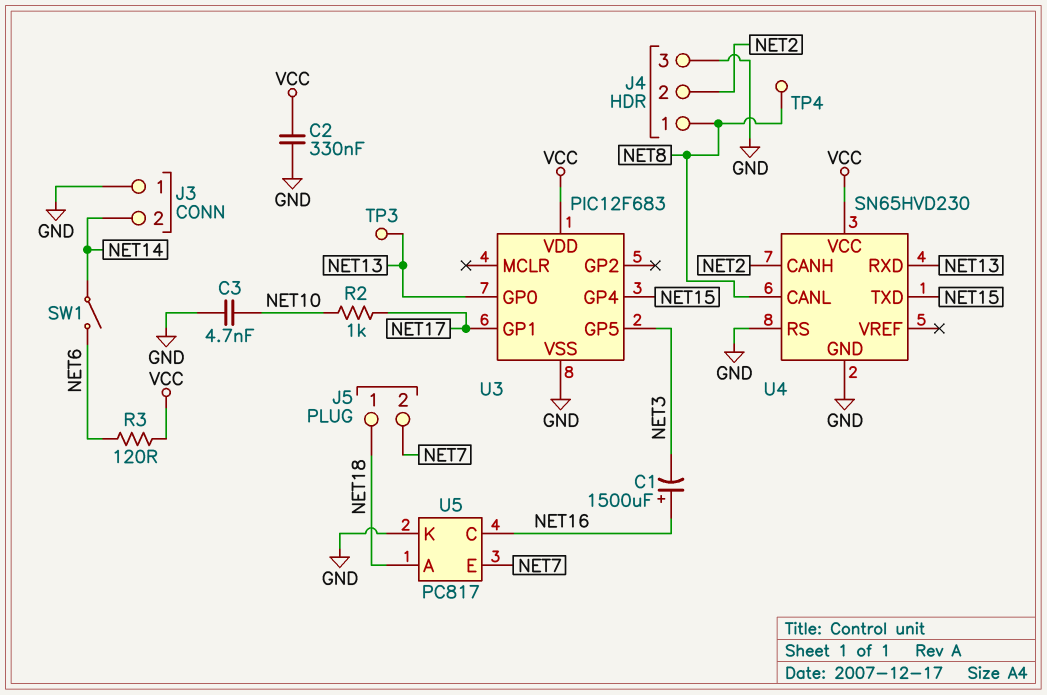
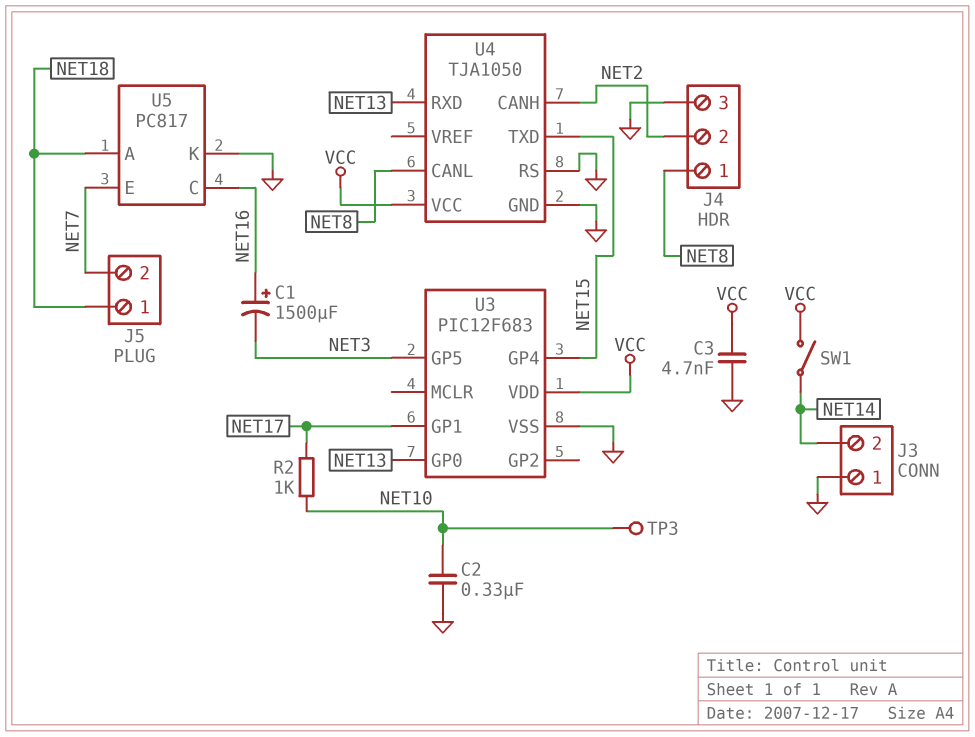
C2: 330nF (GND, VCC) -> 330nF (GND, NET10)
C3: 4.7nF (GND, NET10) -> 4.7nF (GND, VCC)
R3: 120 (NET6, VCC) -> none
SW1: switch (NET6, NET14) -> switch (NET14, VCC)
TP3: test point (NET13) -> test point (NET10)
TP4: test point (NET8) -> none
U4: SN65HVD230 -> TJA1050

